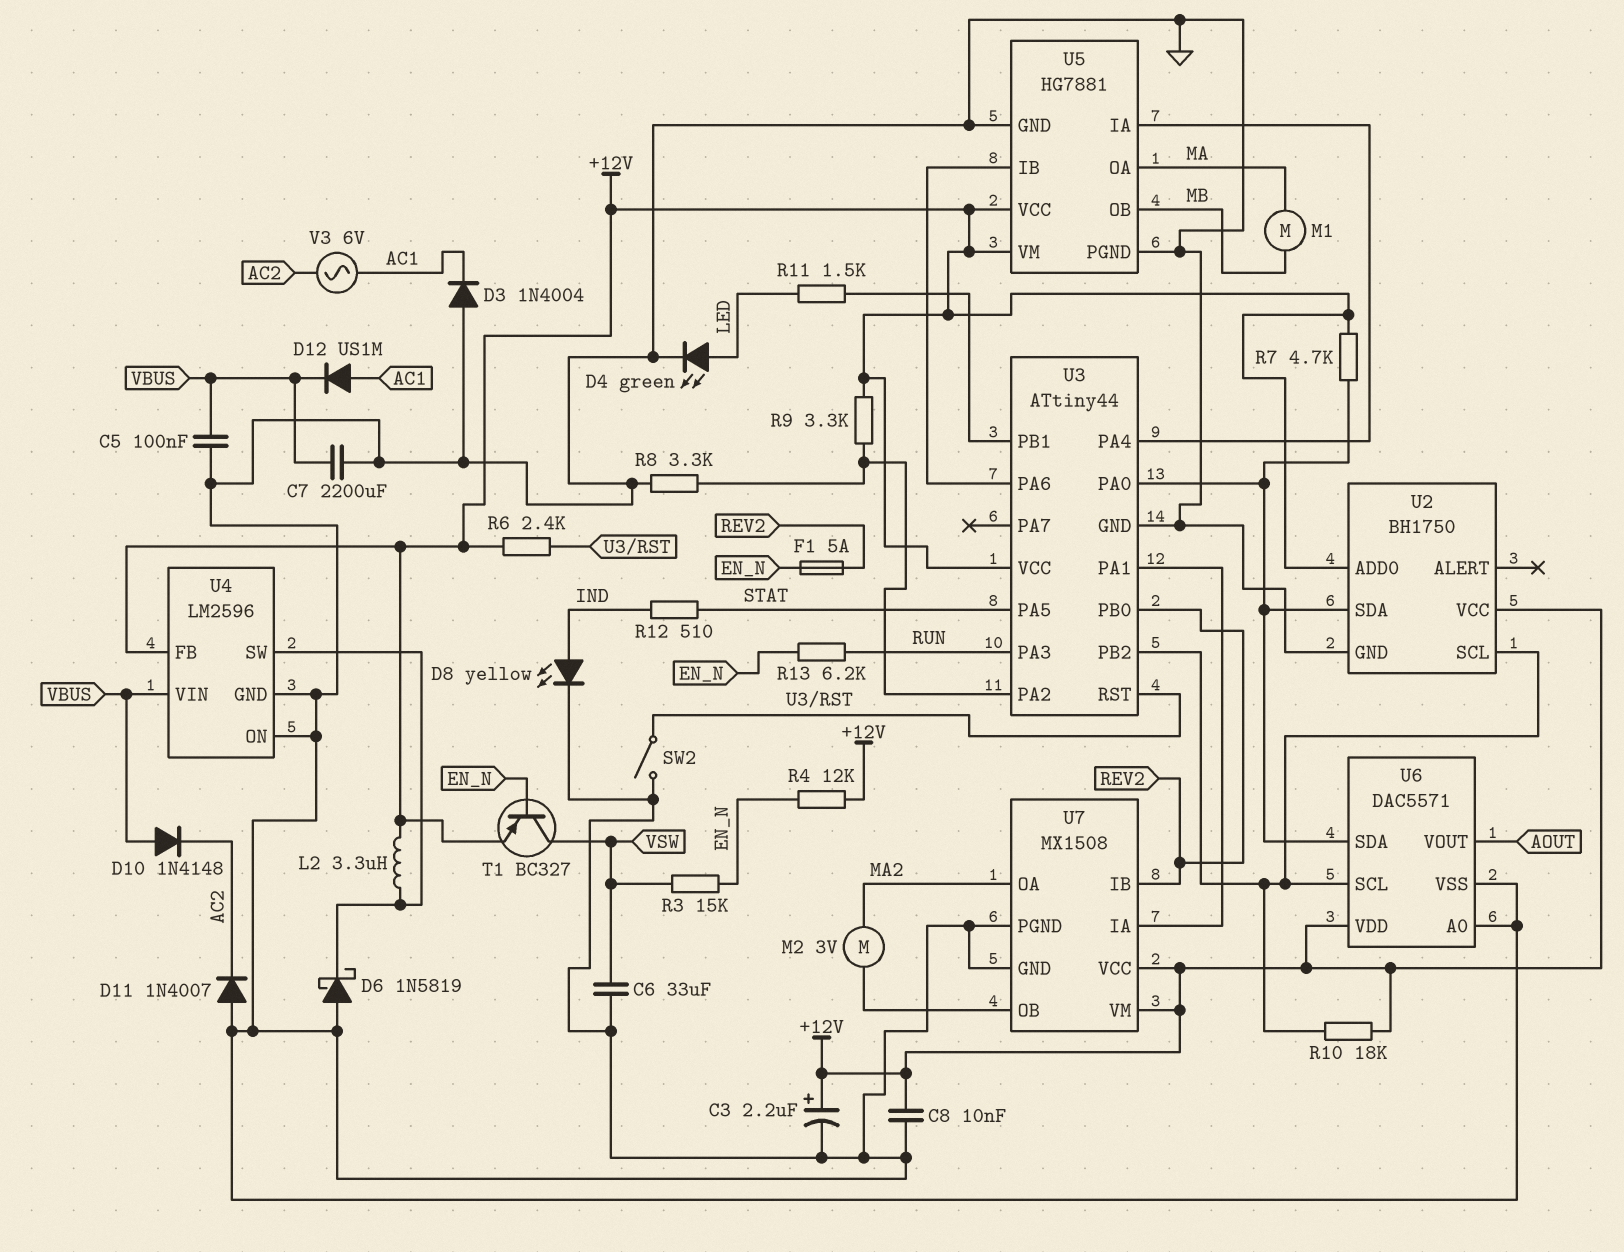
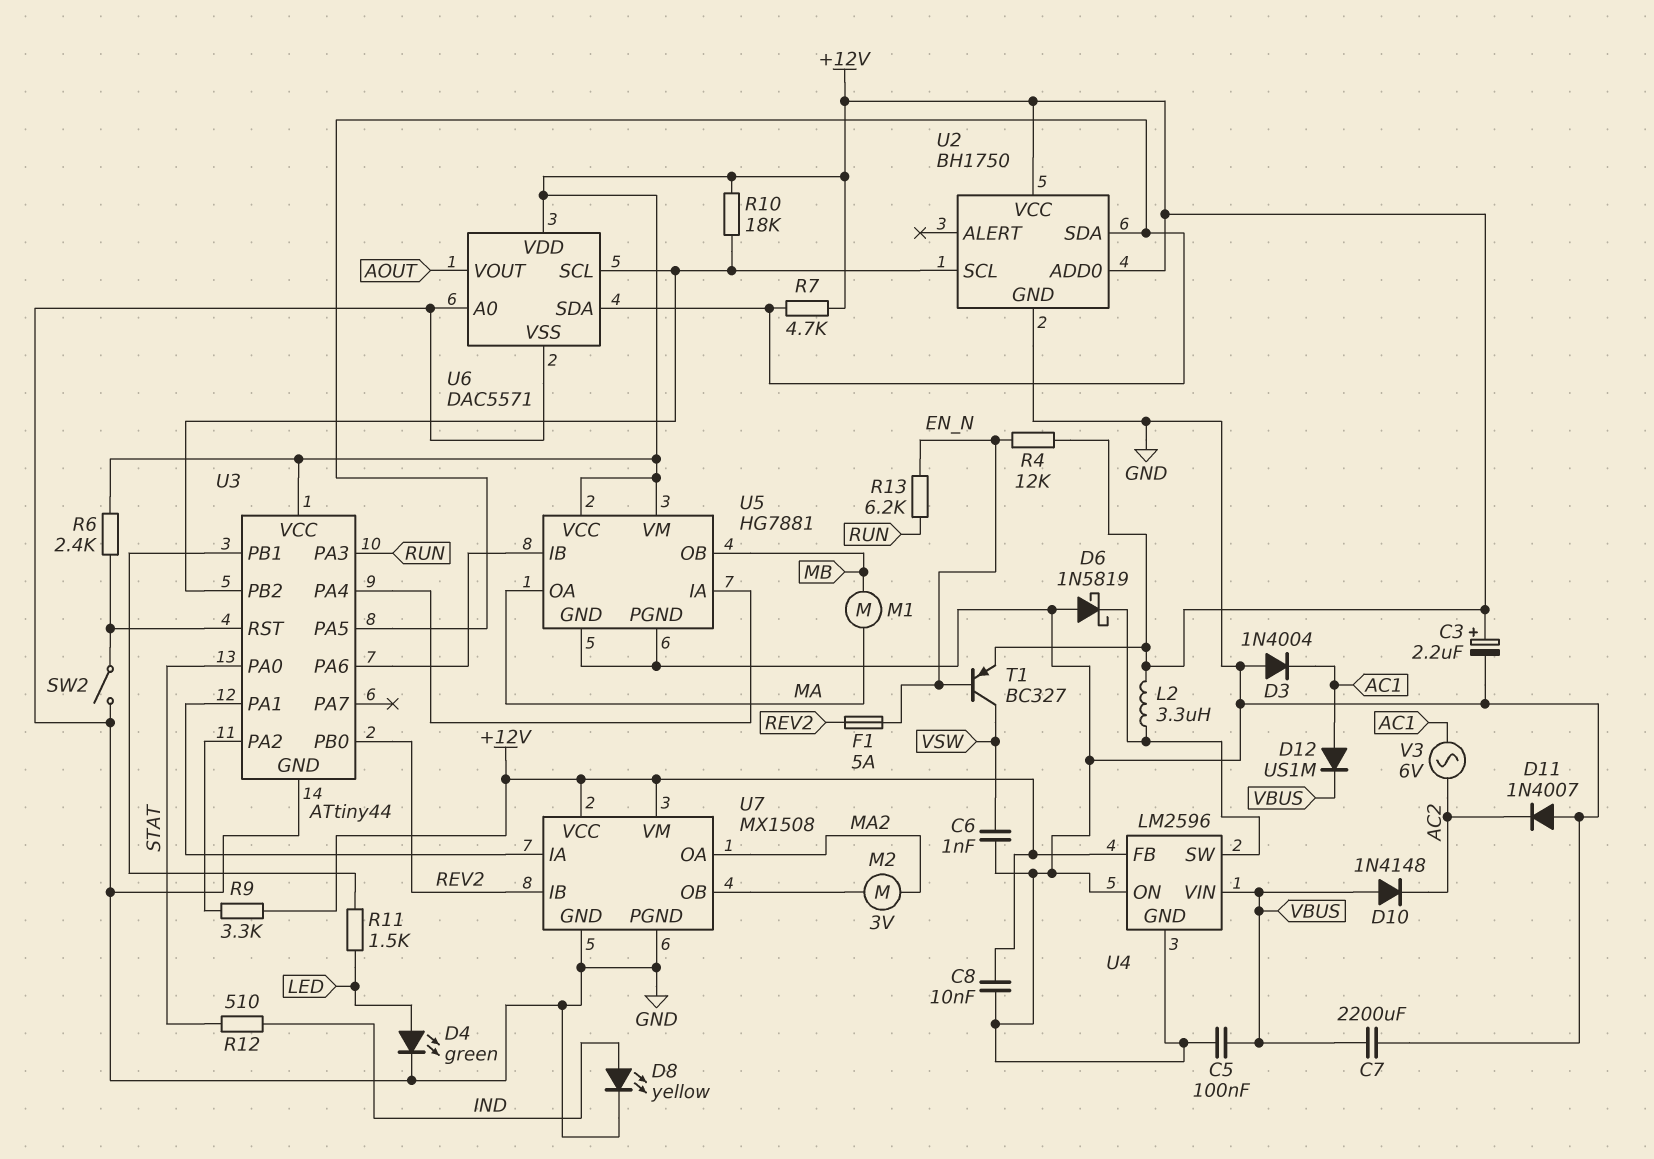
C6: 33uF (GND, VSW) -> 1nF (GND, VSW)
R3: 15k (EN_N, VSW) -> none
R8: 3.3k (GND, U3/PA2) -> none
U3 pin PA0: U2/SDA -> STAT
U3 pin PA5: STAT -> U2/SDA

